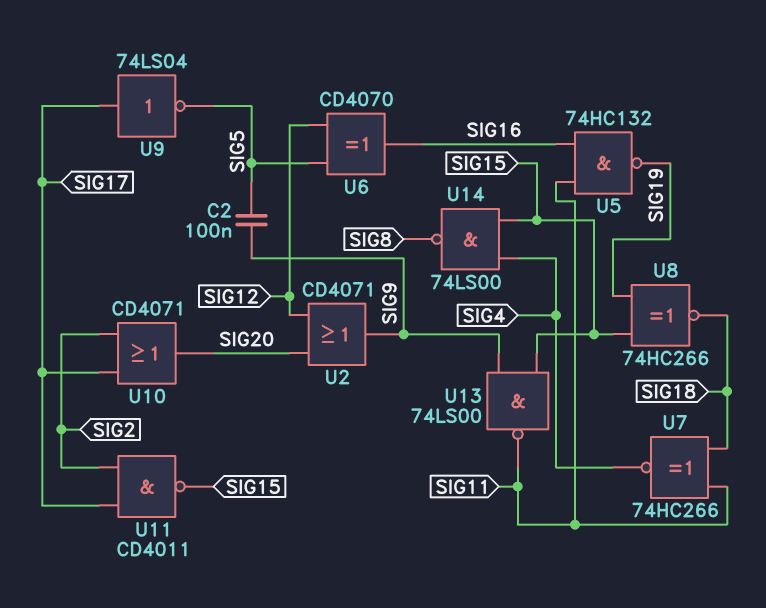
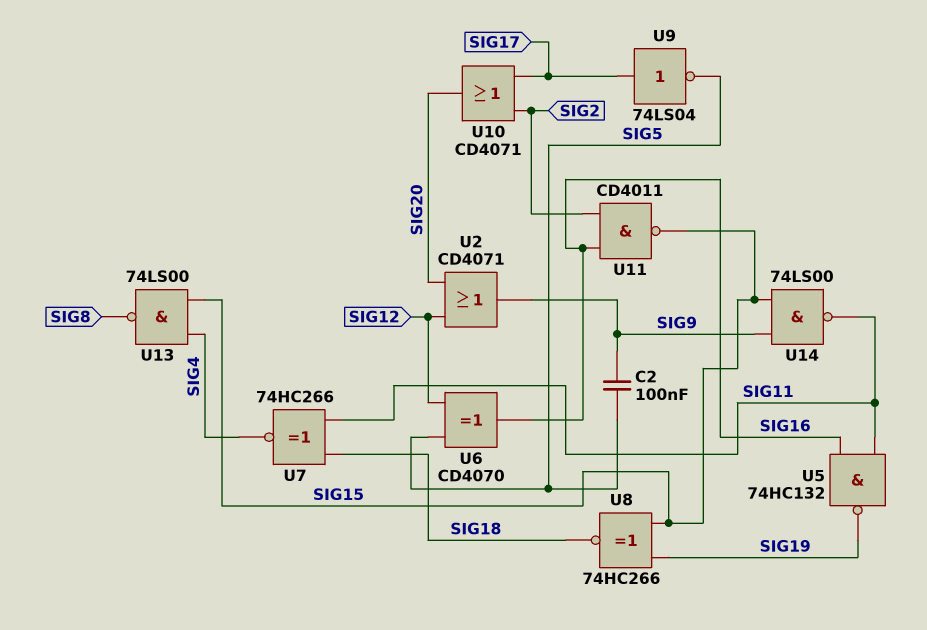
U11: NAND CD4011 (in SIG2, in SIG17, out SIG15) -> NAND CD4011 (in SIG2, in SIG16, out SIG15)
U13: NAND 74LS00 (in SIG9, in SIG15, out SIG11) -> NAND 74LS00 (in SIG4, in SIG15, out SIG8)
U14: NAND 74LS00 (in SIG4, in SIG15, out SIG8) -> NAND 74LS00 (in SIG9, in SIG15, out SIG11)

